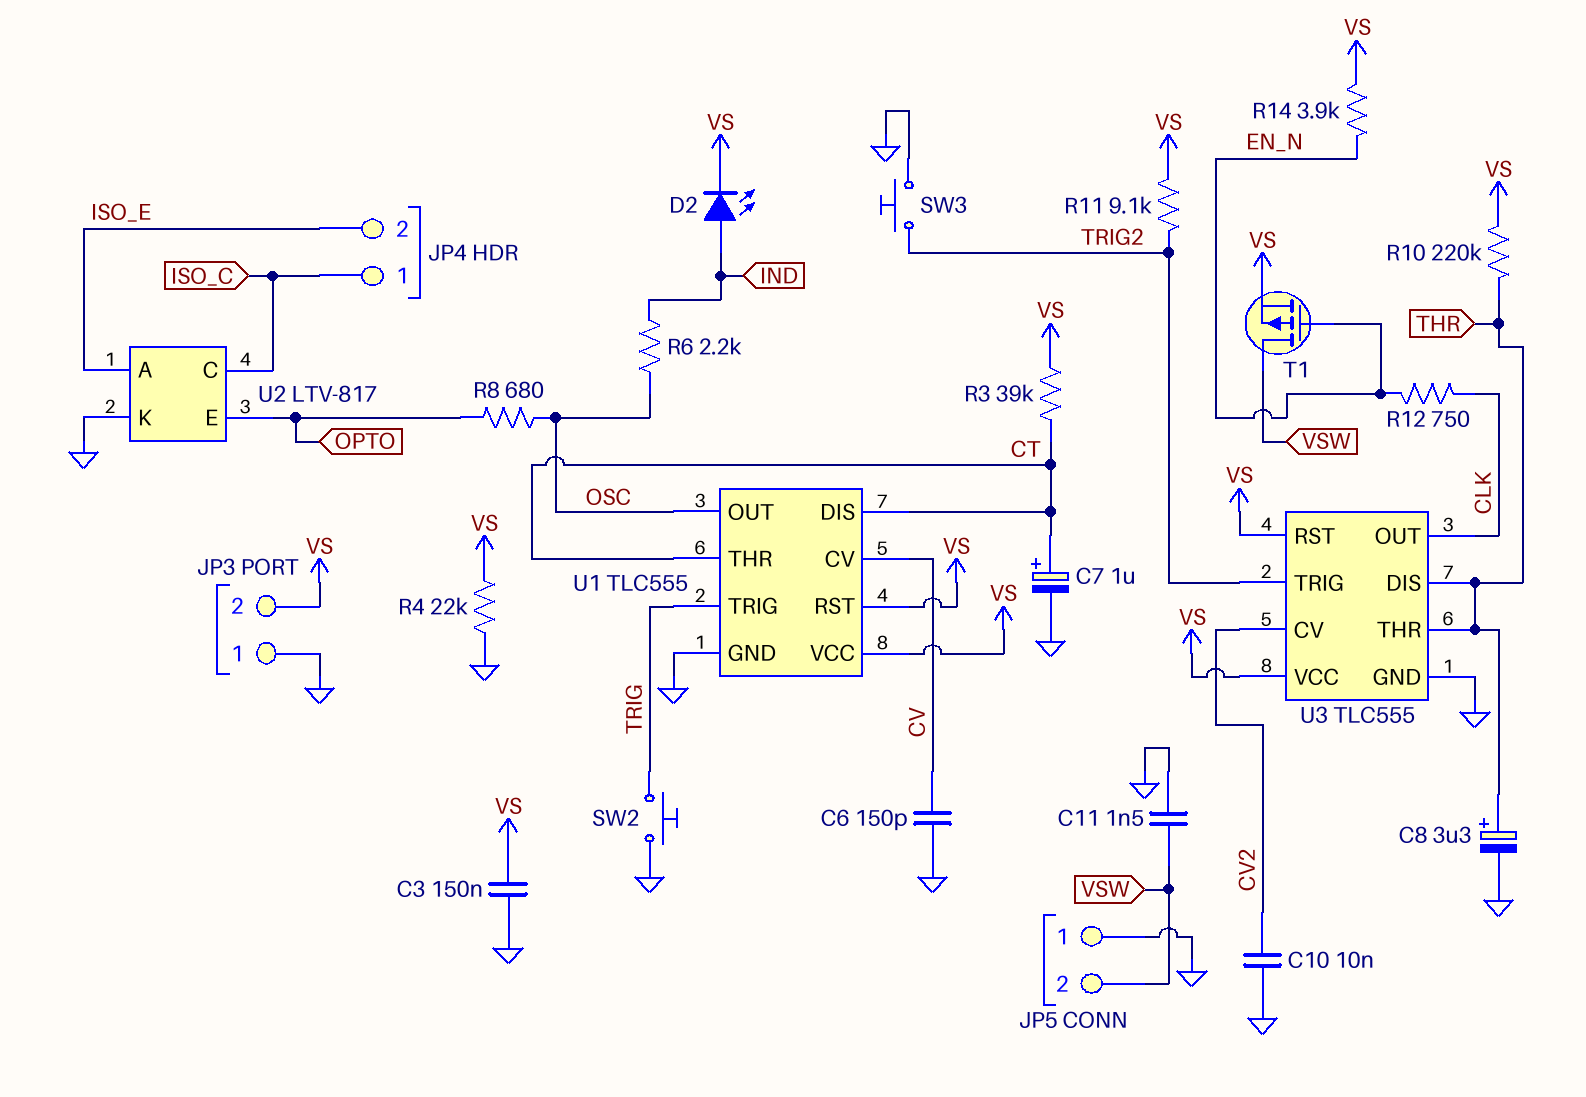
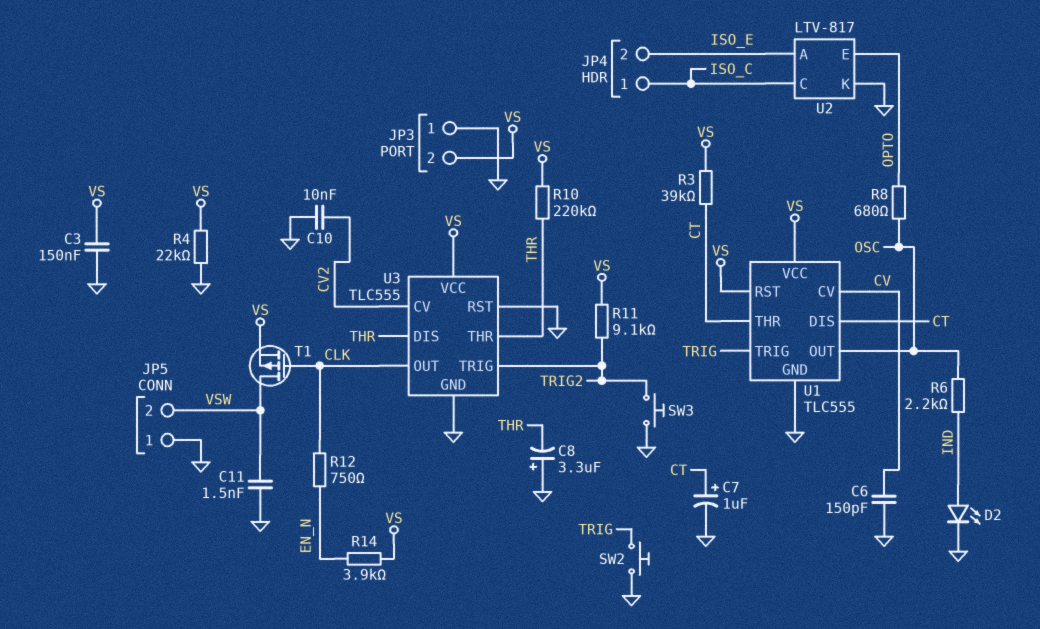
C8: 3.3uF (plus THR, minus GND) -> 3.3uF (plus GND, minus THR)
D2: LED (A IND, K VS) -> LED (A IND, K GND)
T1: PMOS (G EN_N, D VSW, S VS) -> PMOS (G CLK, D VSW, S VS)
U3 pin RST: VS -> GND

